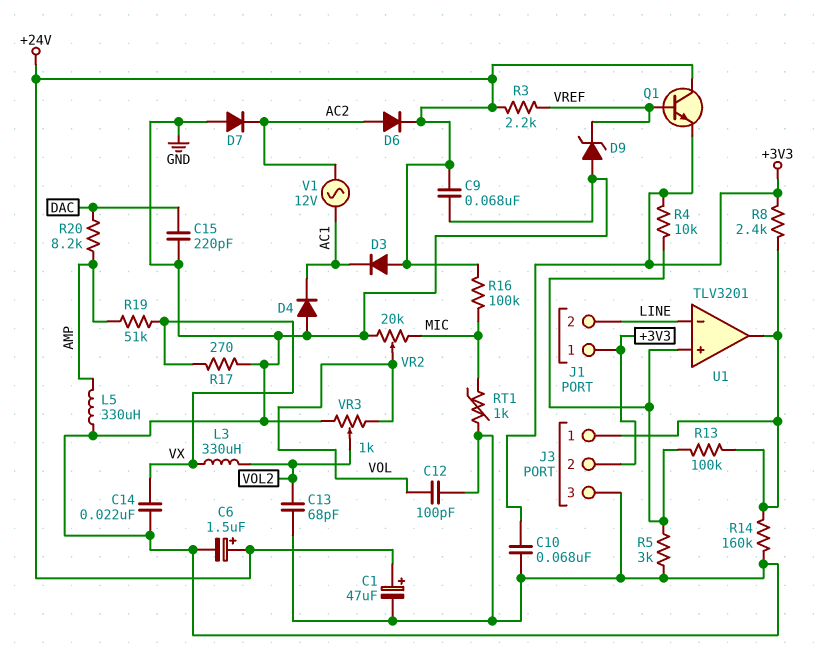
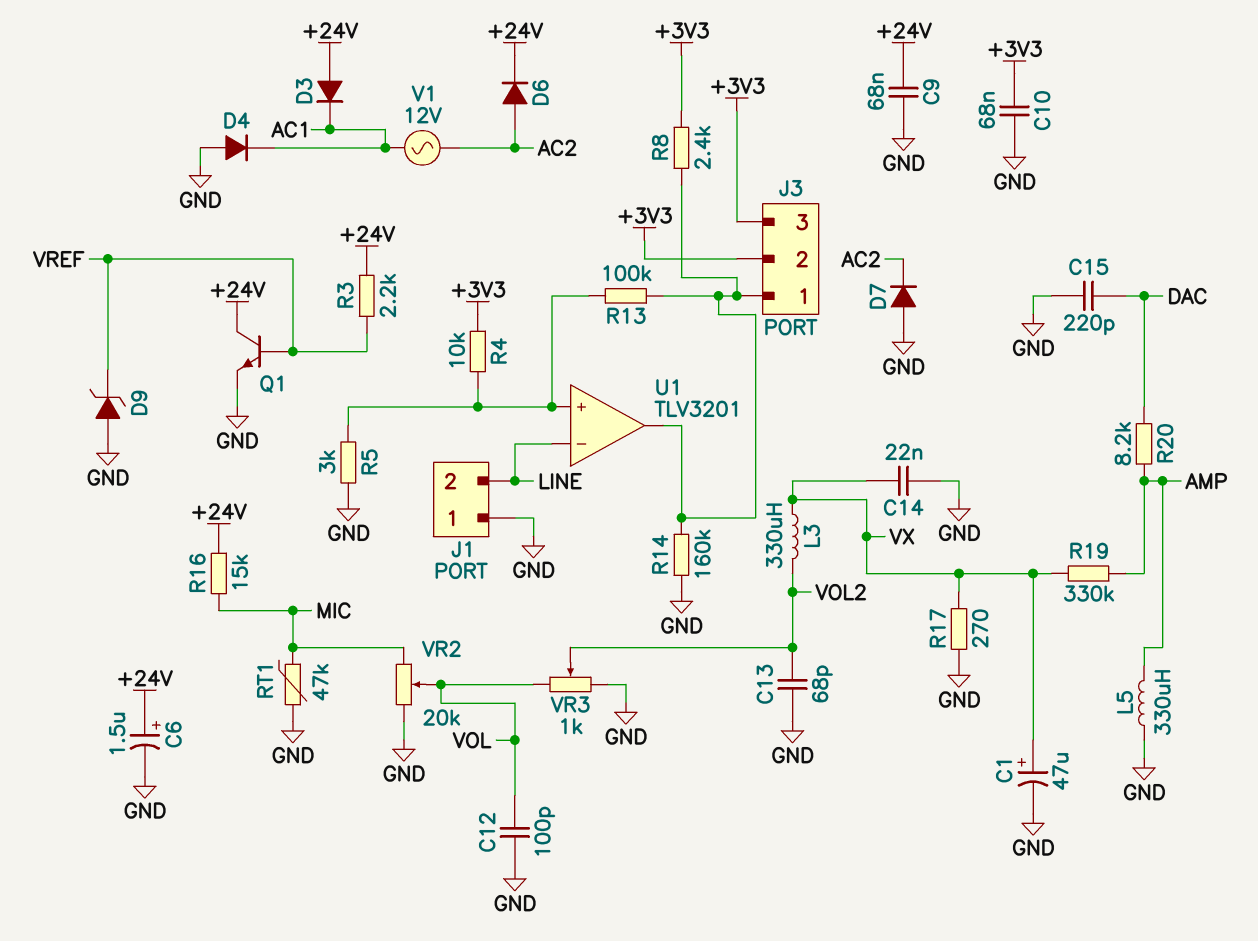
C1: 47uF (plus +24V, minus GND) -> 47uF (plus VX, minus GND)
J1 pin 1: +3V3 -> GND
J3 pin 3: GND -> +3V3
Q1: NPN (B VREF, C +24V, E +3V3) -> NPN (B VREF, C +24V, E GND)
R16: 100k (+24V, MIC) -> 15k (+24V, MIC)
R19: 51k (AMP, VX) -> 330k (AMP, VX)
RT1: 1k (GND, MIC) -> 47k (GND, MIC)

